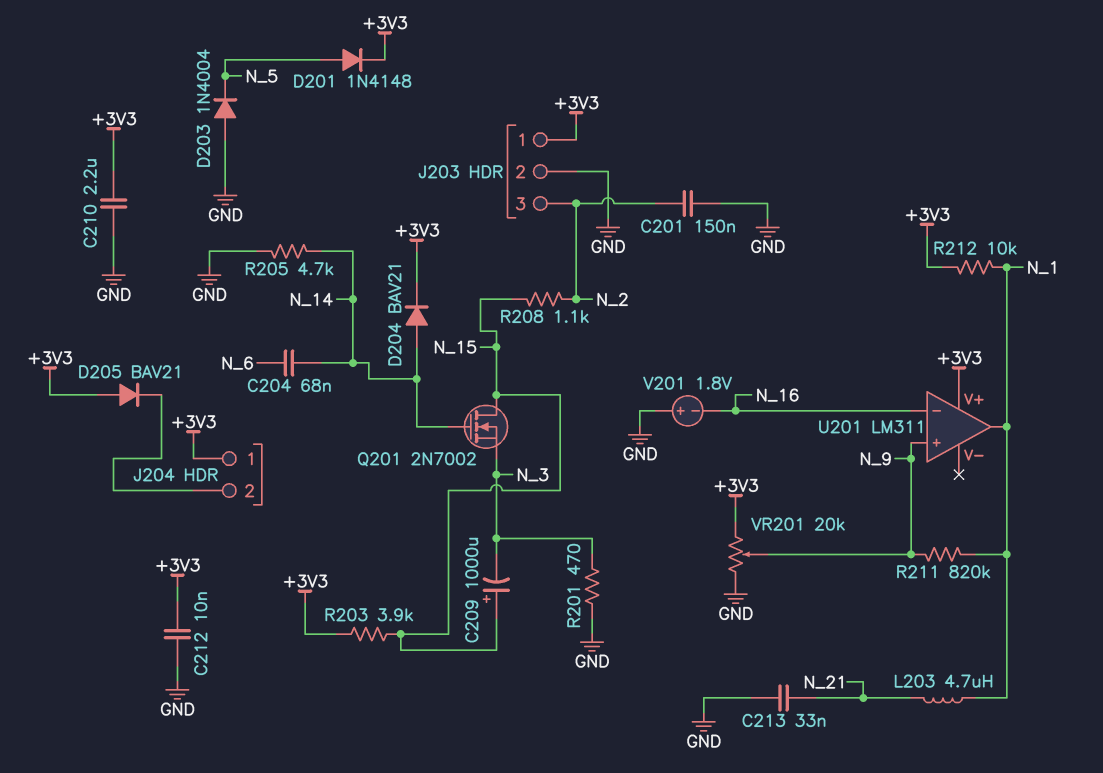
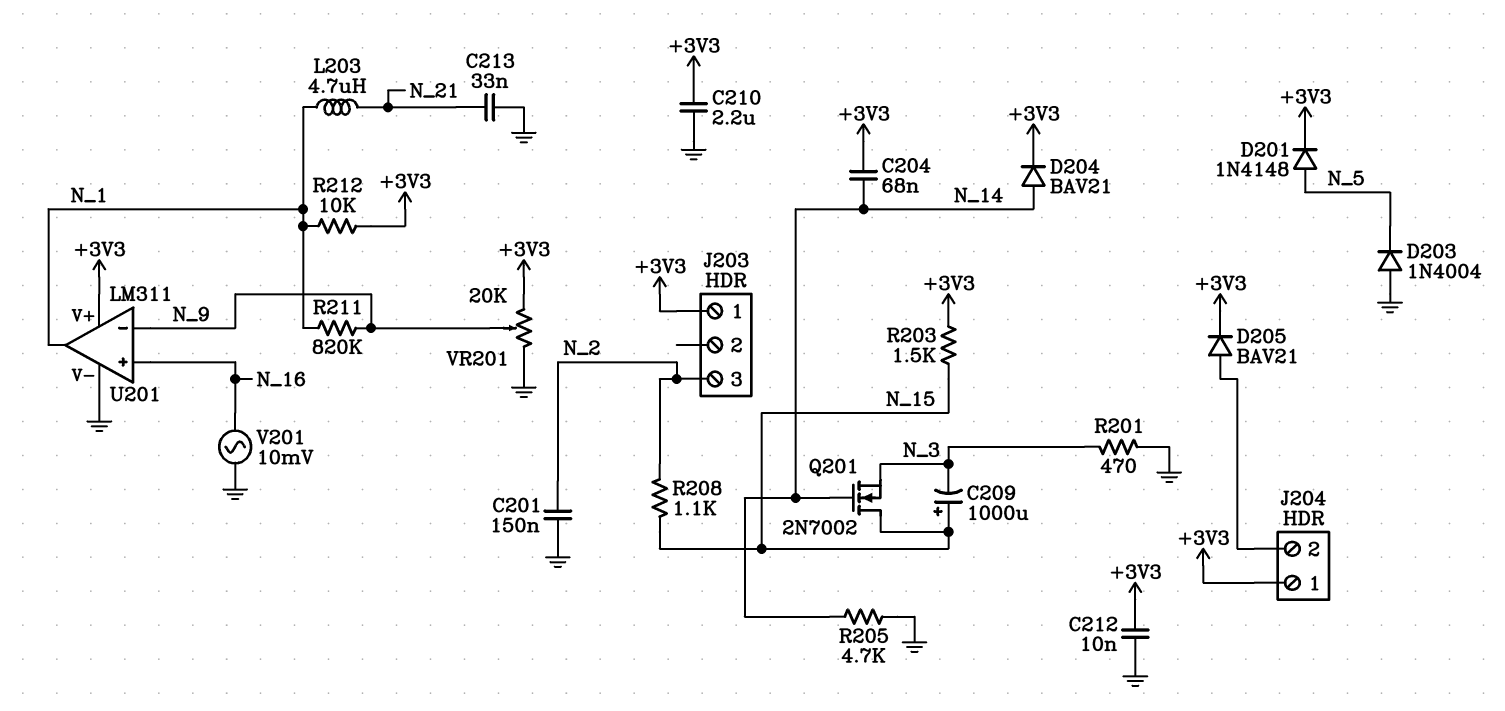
C204: 68nF (N_6, N_14) -> 68nF (+3V3, N_14)
D205: diode BAV21 (A +3V3, K J204/2) -> diode BAV21 (A J204/2, K +3V3)
J203 pin 2: GND -> none
R203: 3.9k (+3V3, N_15) -> 1.5k (+3V3, N_15)
U201 pin V-: none -> GND
U201 pin in+: N_9 -> N_16
U201 pin in-: N_16 -> N_9
V201: 1.8V (plus GND, minus N_16) -> AC 10mV (GND, N_16)

